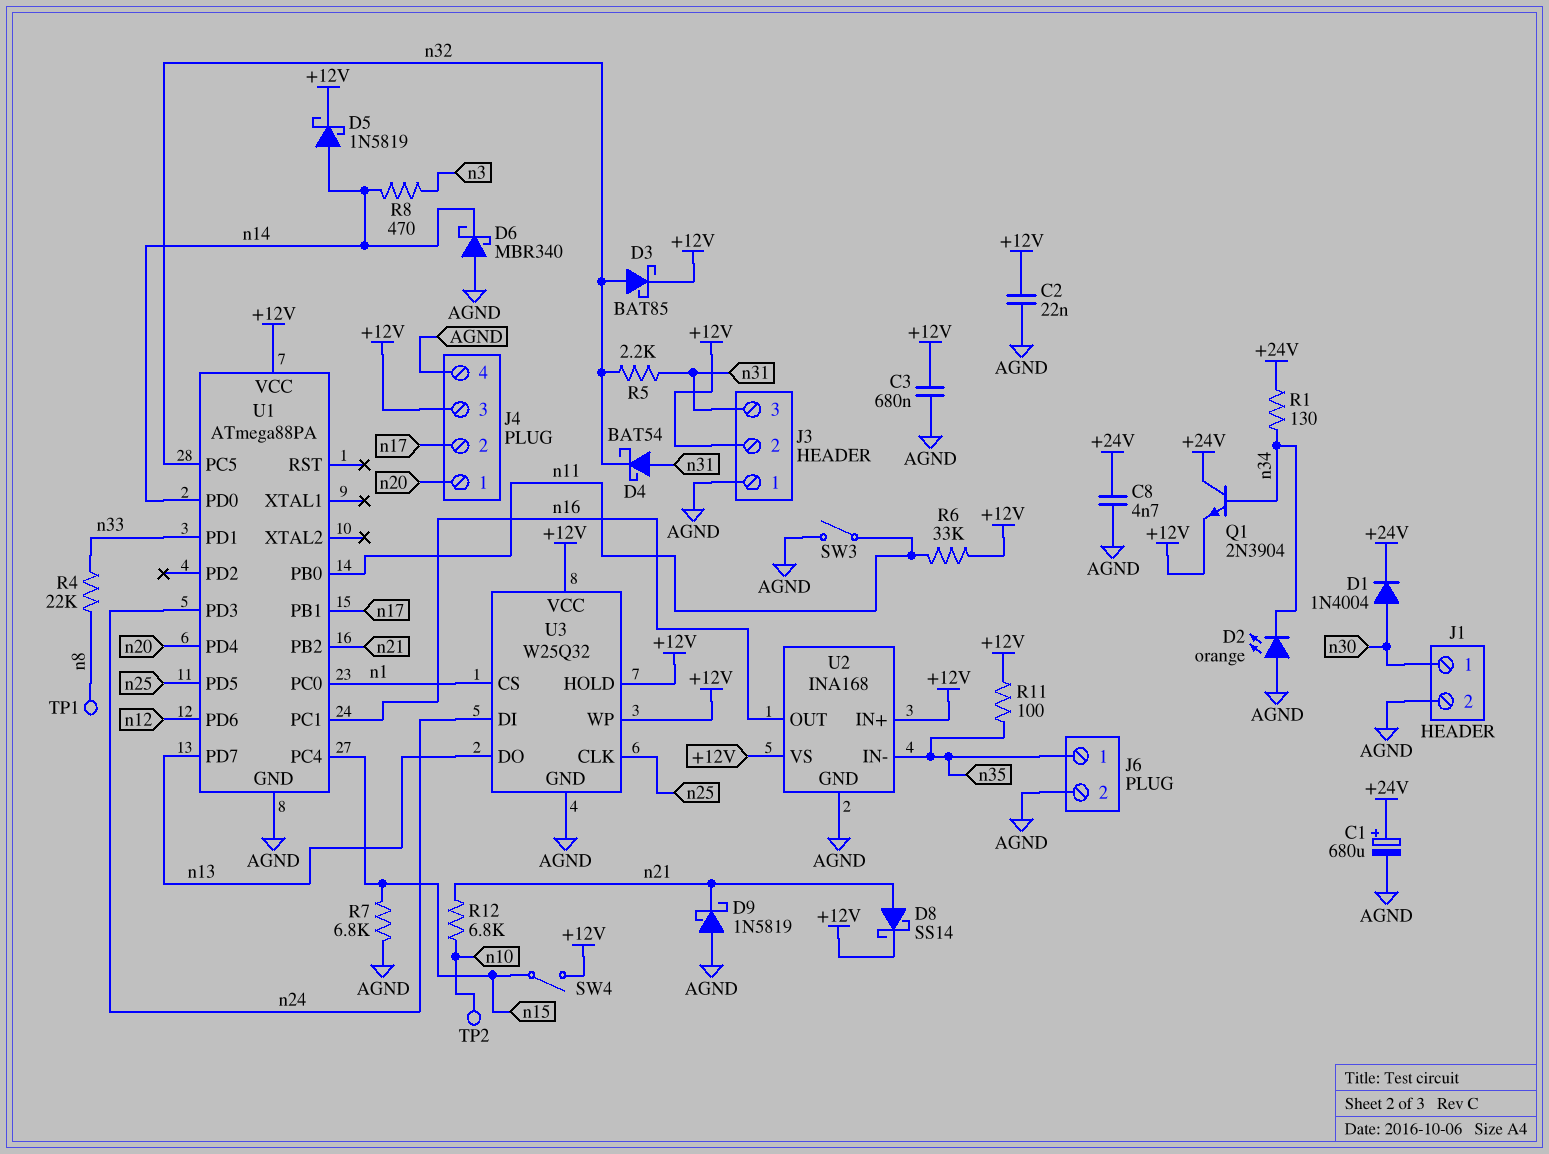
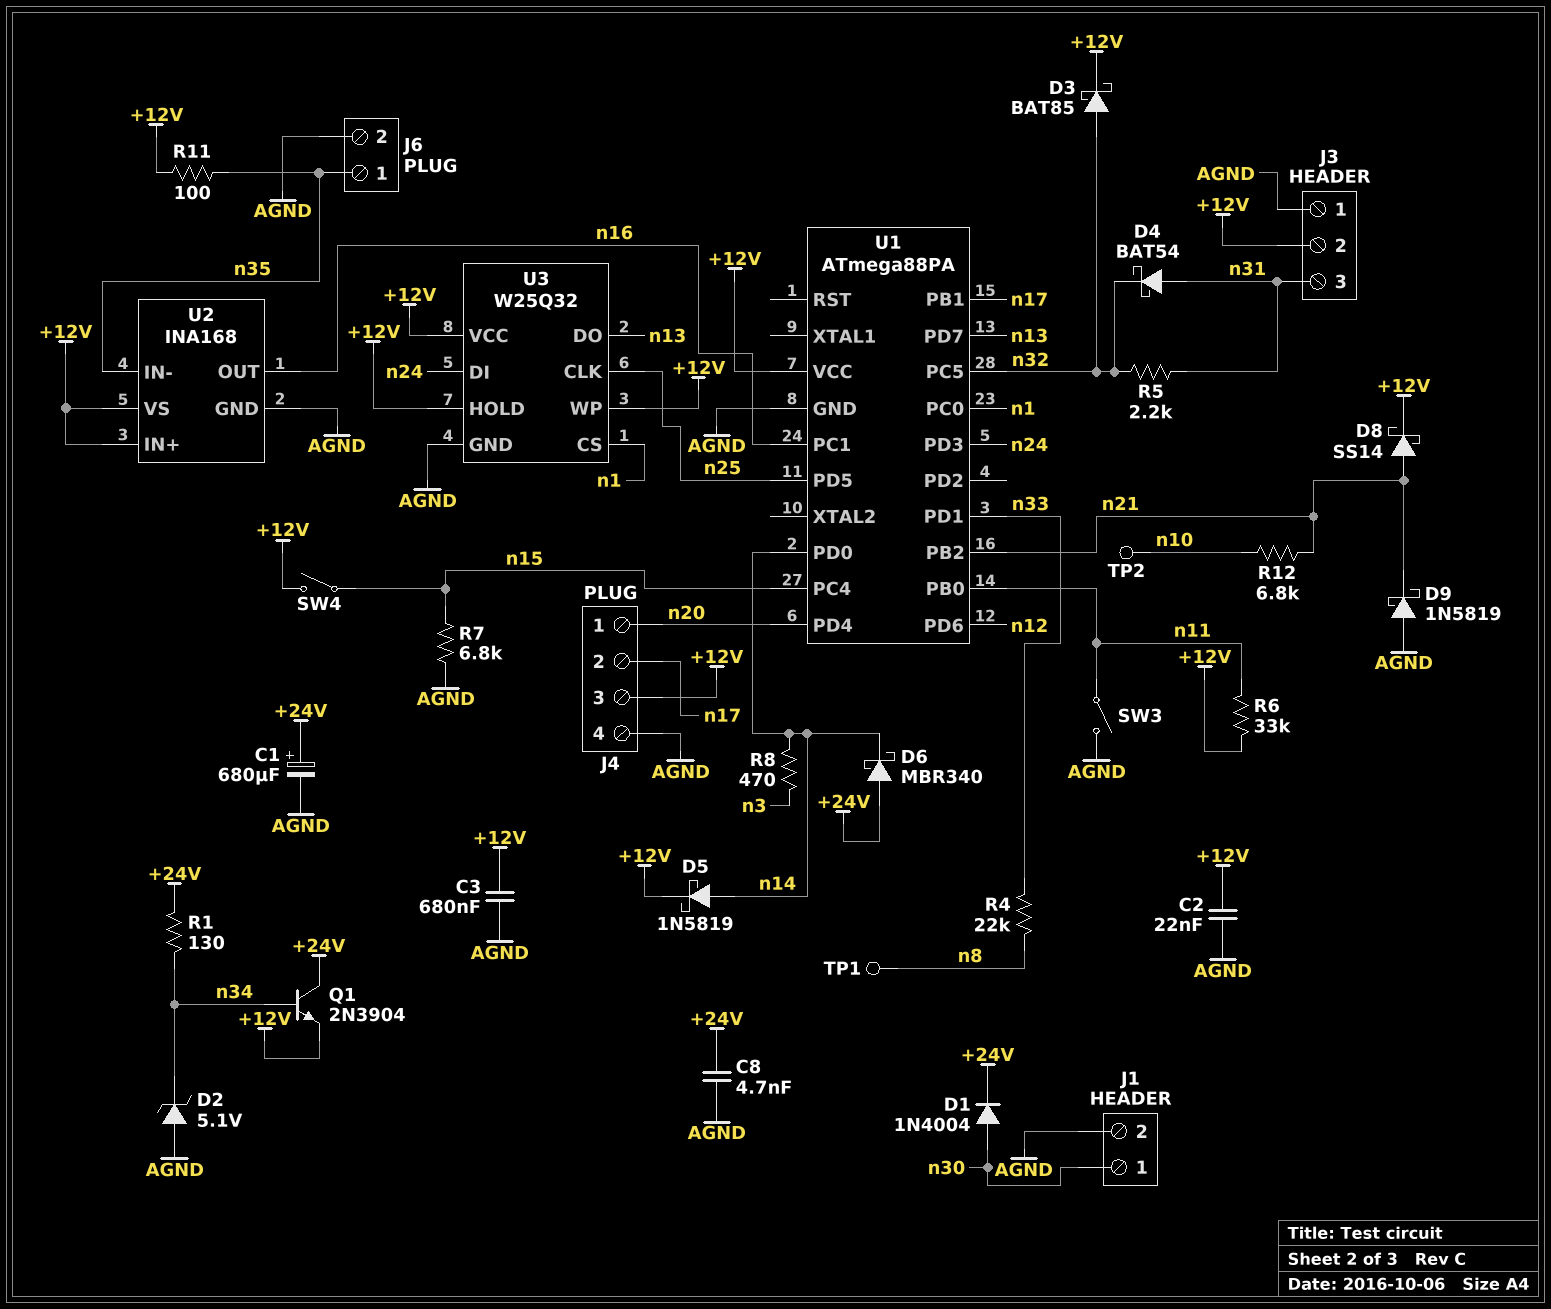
D2: LED orange (A AGND, K n34) -> zener 5.1V (A AGND, K n34)
D6: schottky MBR340 (A AGND, K n14) -> schottky MBR340 (A +24V, K n14)

